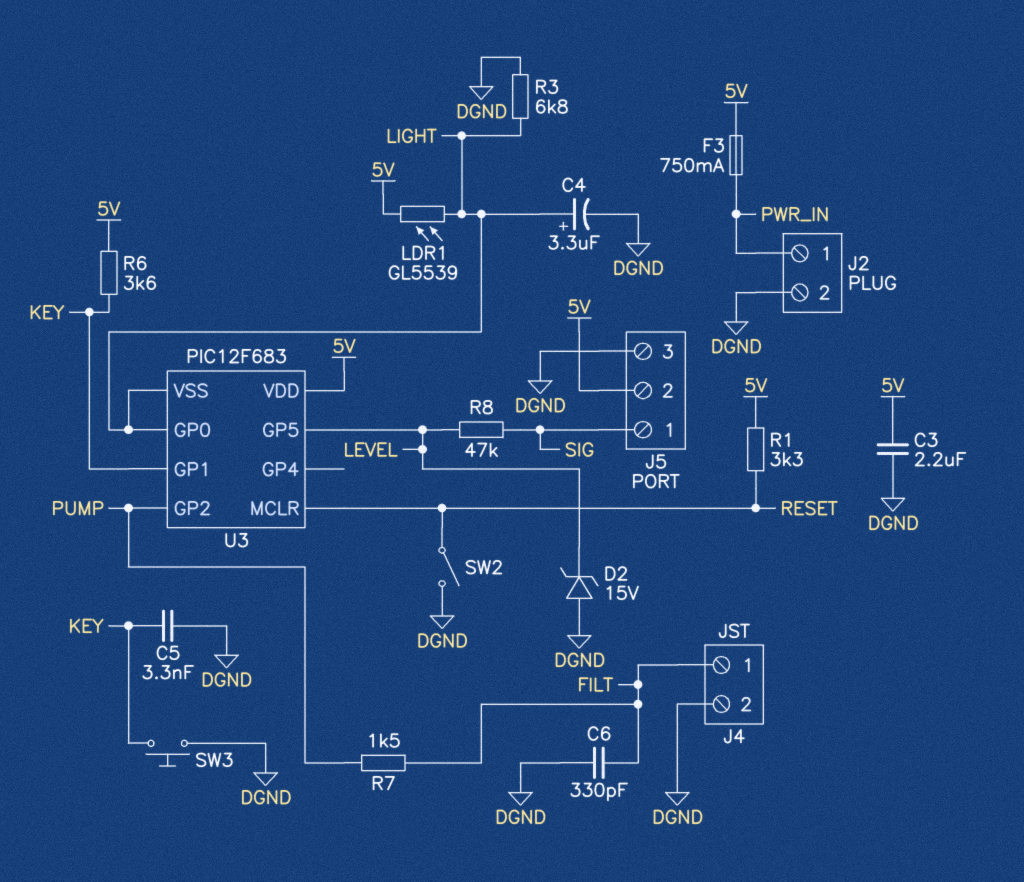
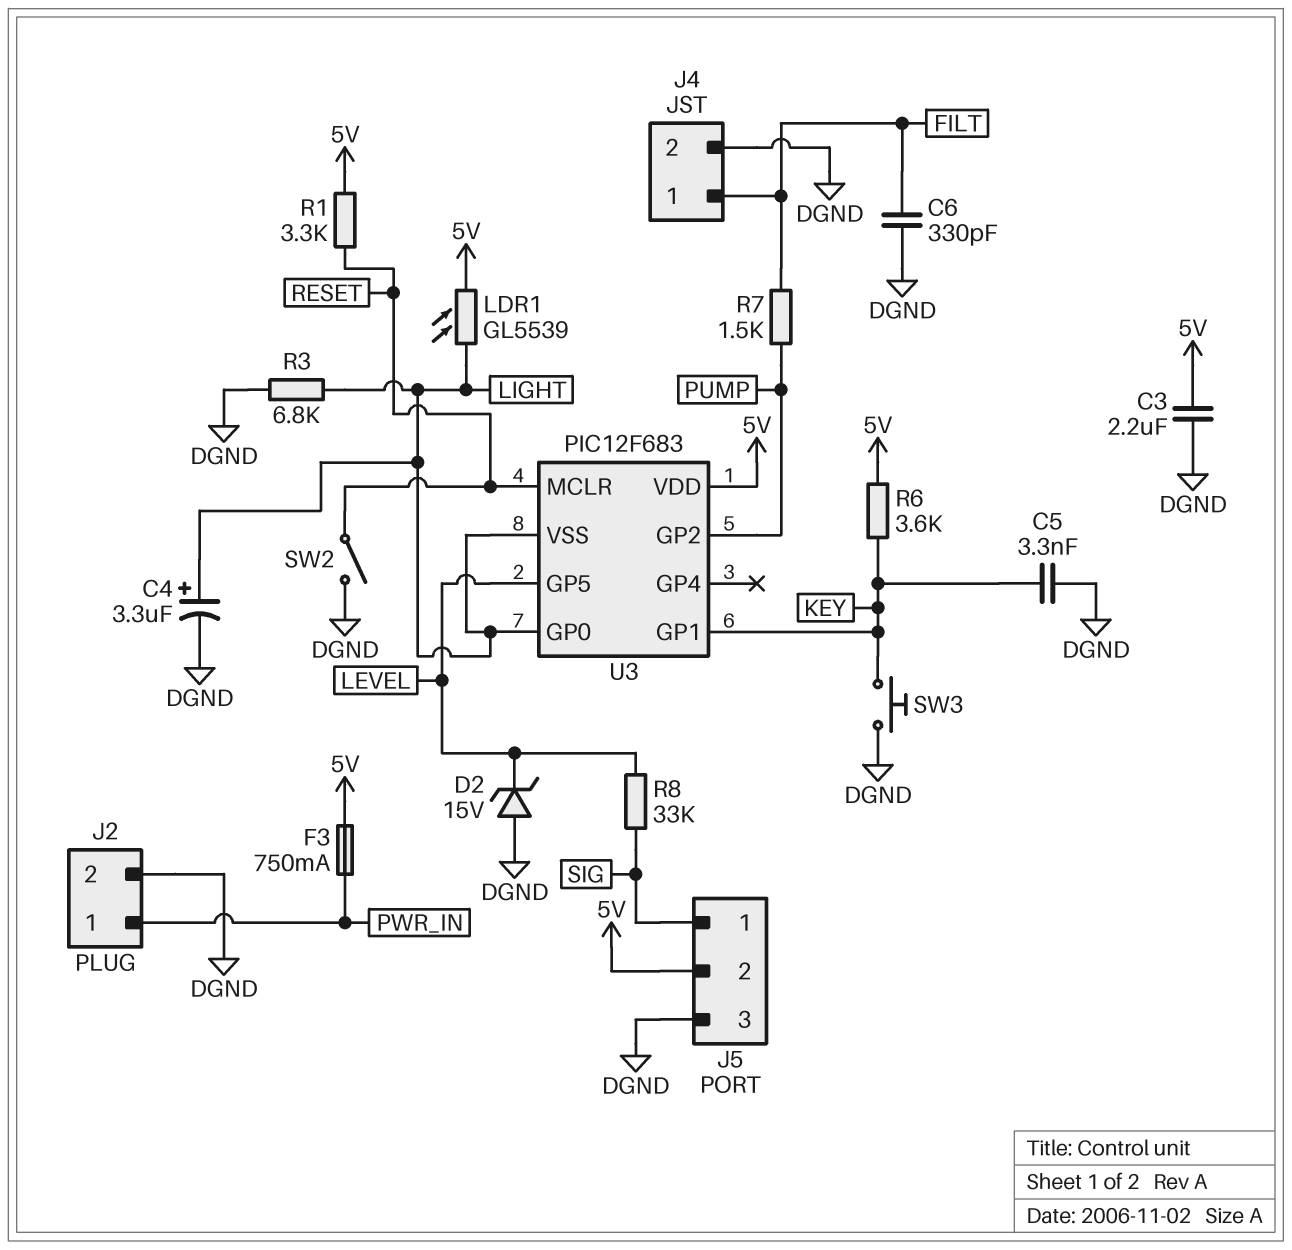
R8: 47k (LEVEL, SIG) -> 33k (LEVEL, SIG)

